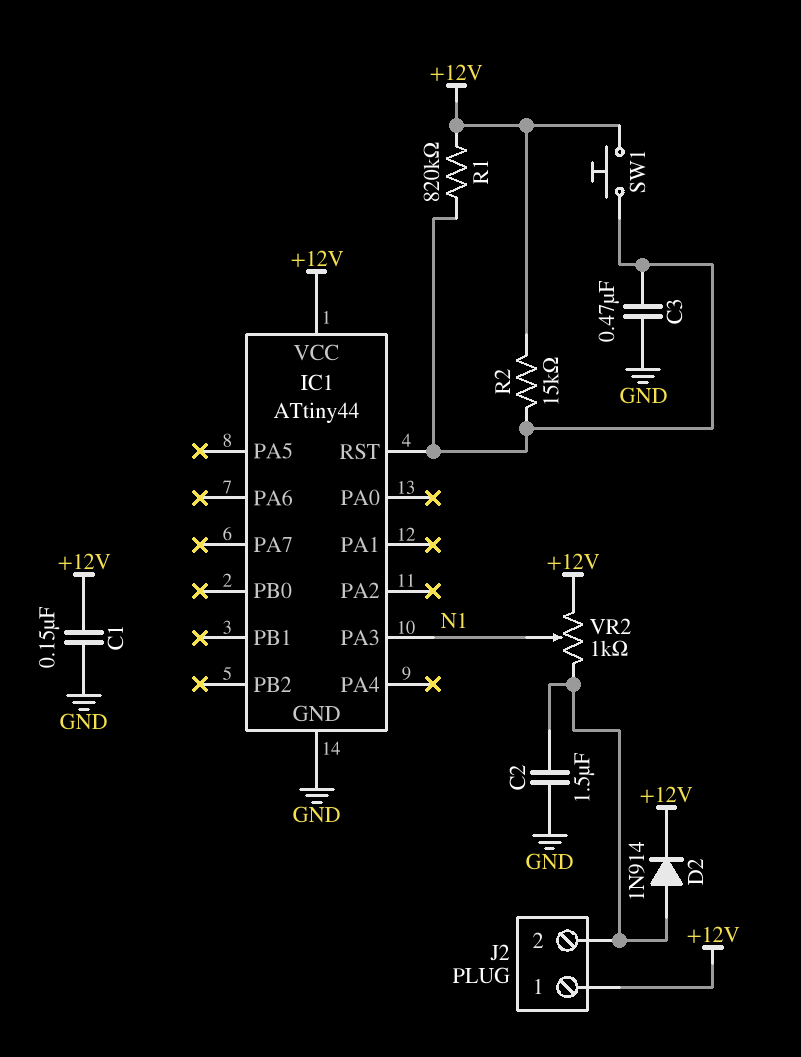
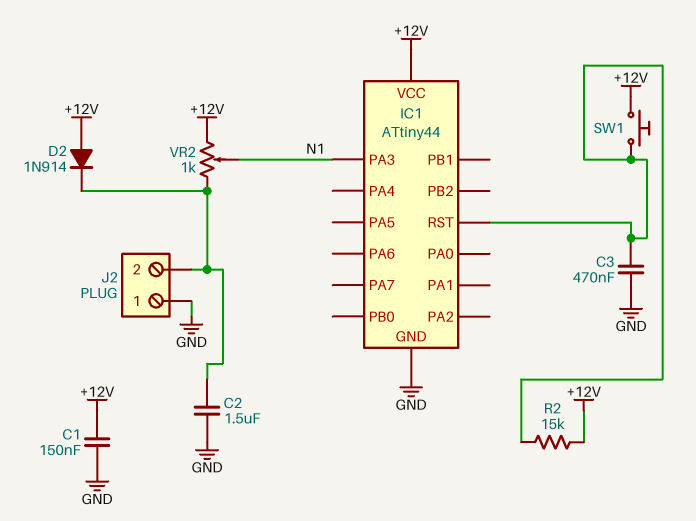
D2: diode 1N914 (A J2/2, K +12V) -> diode 1N914 (A +12V, K J2/2)
J2 pin 1: +12V -> GND
R1: 820k (+12V, IC1/RST) -> none

